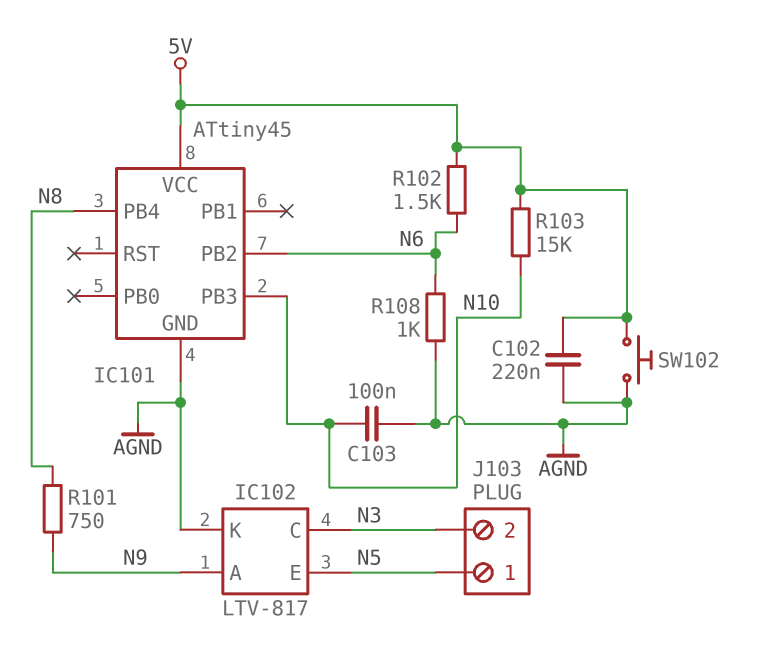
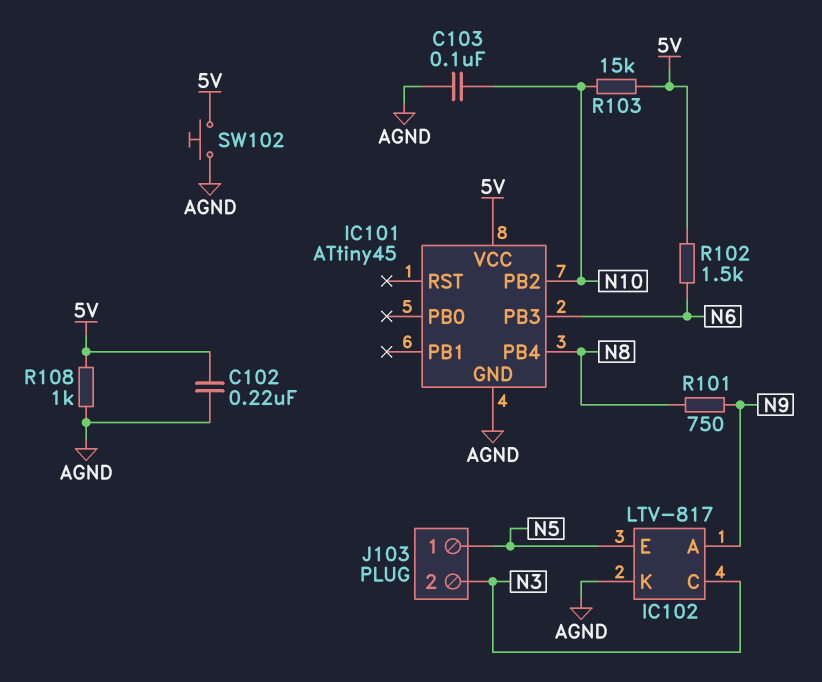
IC101 pin PB2: N6 -> N10
IC101 pin PB3: N10 -> N6
R108: 1k (AGND, N6) -> 1k (5V, AGND)

